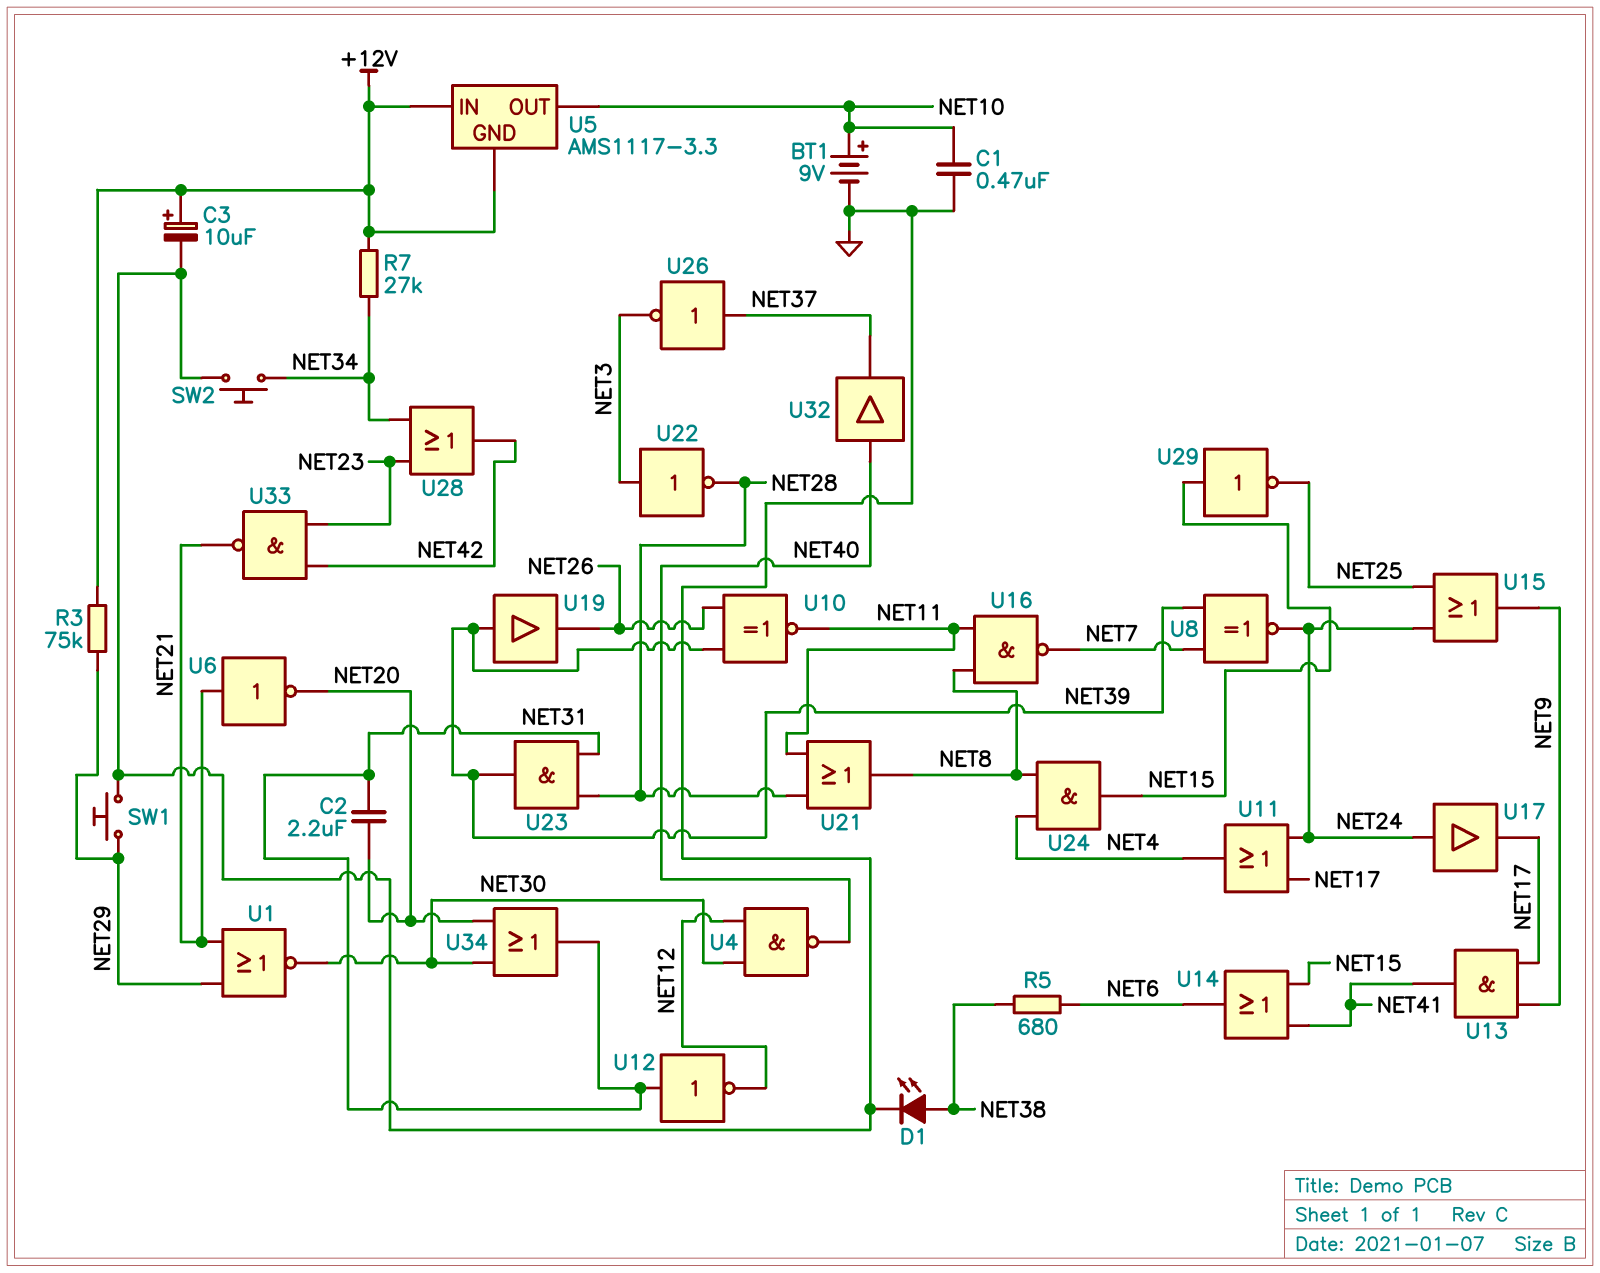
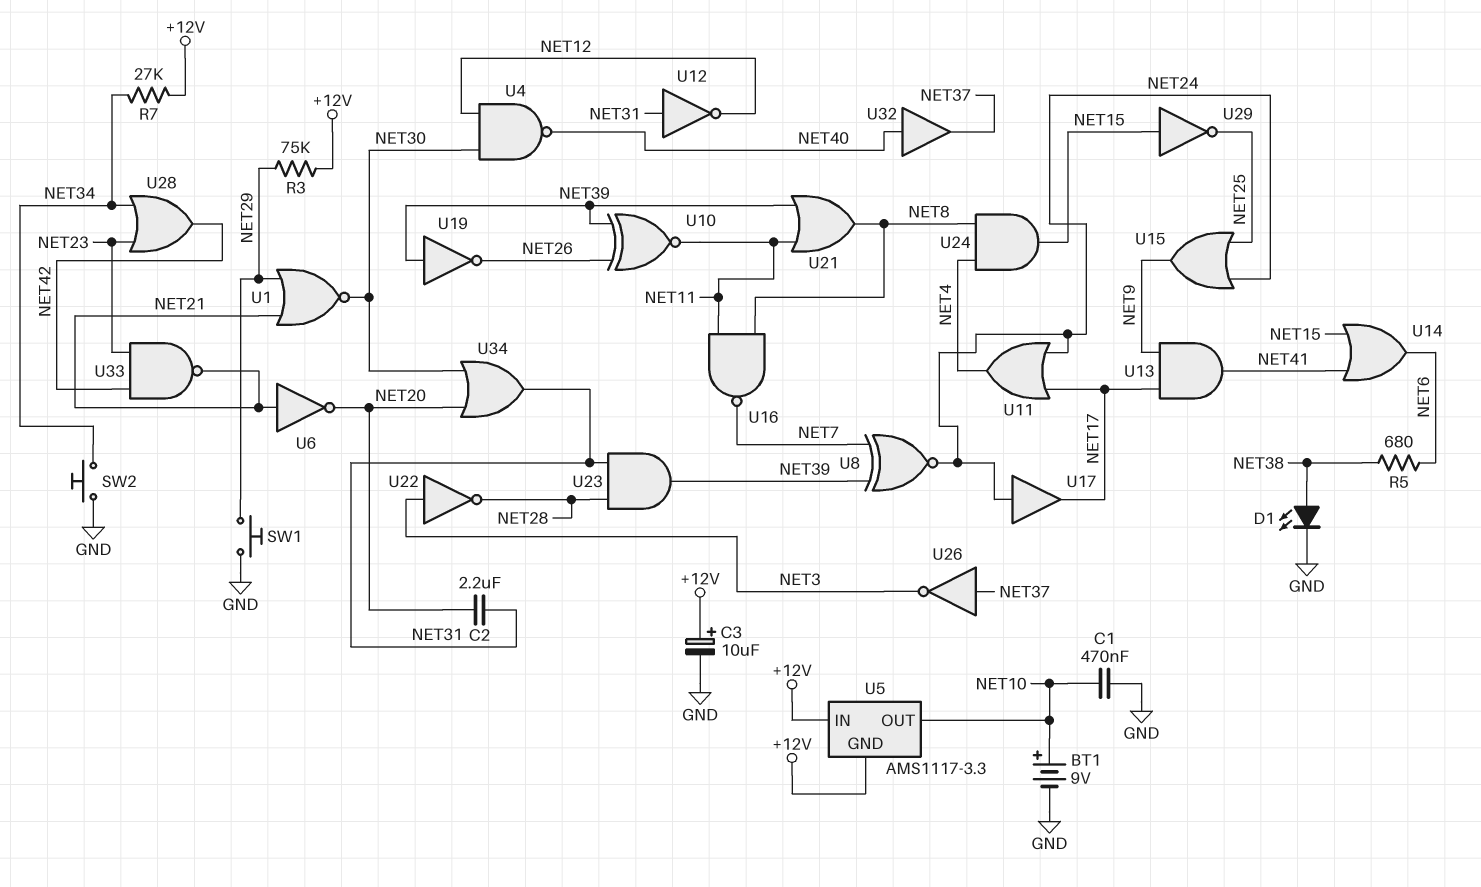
U19: buffer (in NET39, out NET26) -> NOT (in NET39, out NET26)
U21: OR (in NET11, in NET28, out NET8) -> OR (in NET11, in NET39, out NET8)

